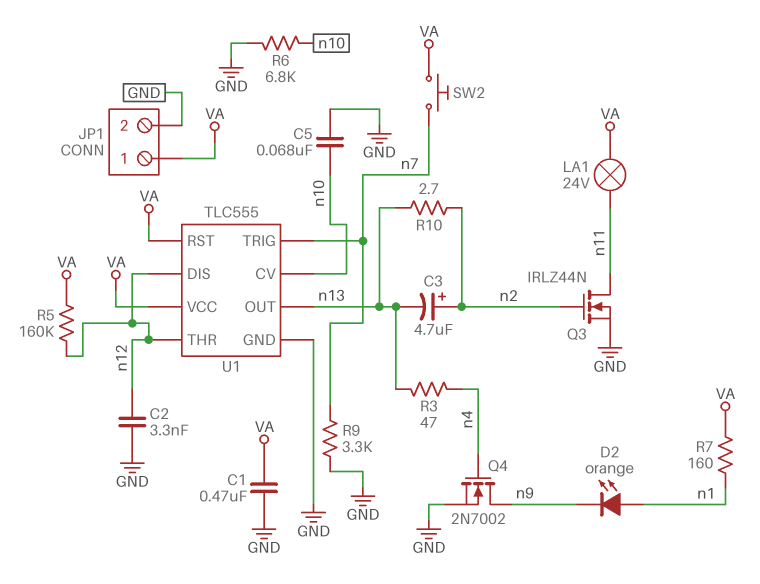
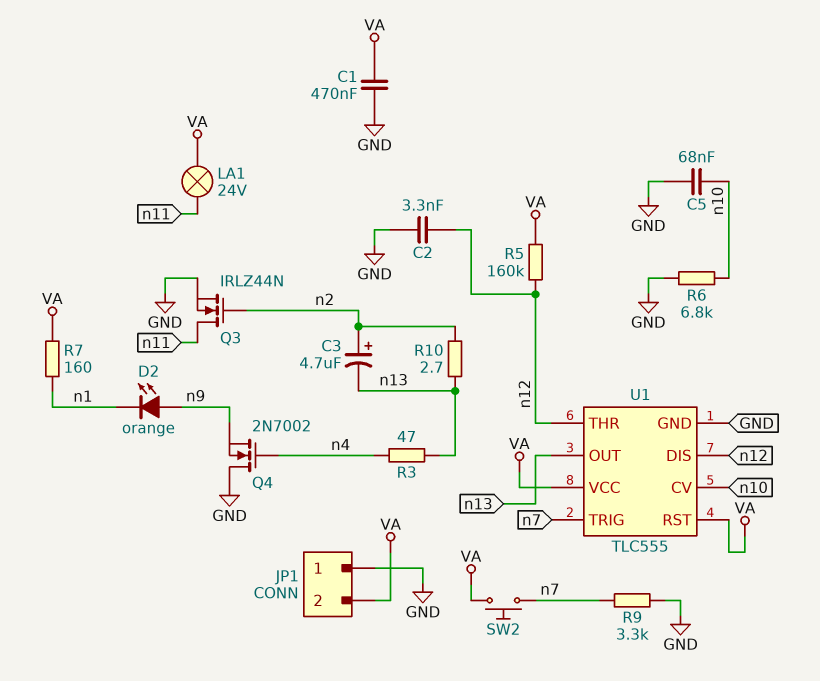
D2: LED orange (A n1, K n9) -> LED orange (A n9, K n1)
JP1 pin 1: VA -> GND
JP1 pin 2: GND -> VA
Q4: NMOS 2N7002 (G n4, D n9, S GND) -> NMOS 2N7002 (G n4, D GND, S n9)

